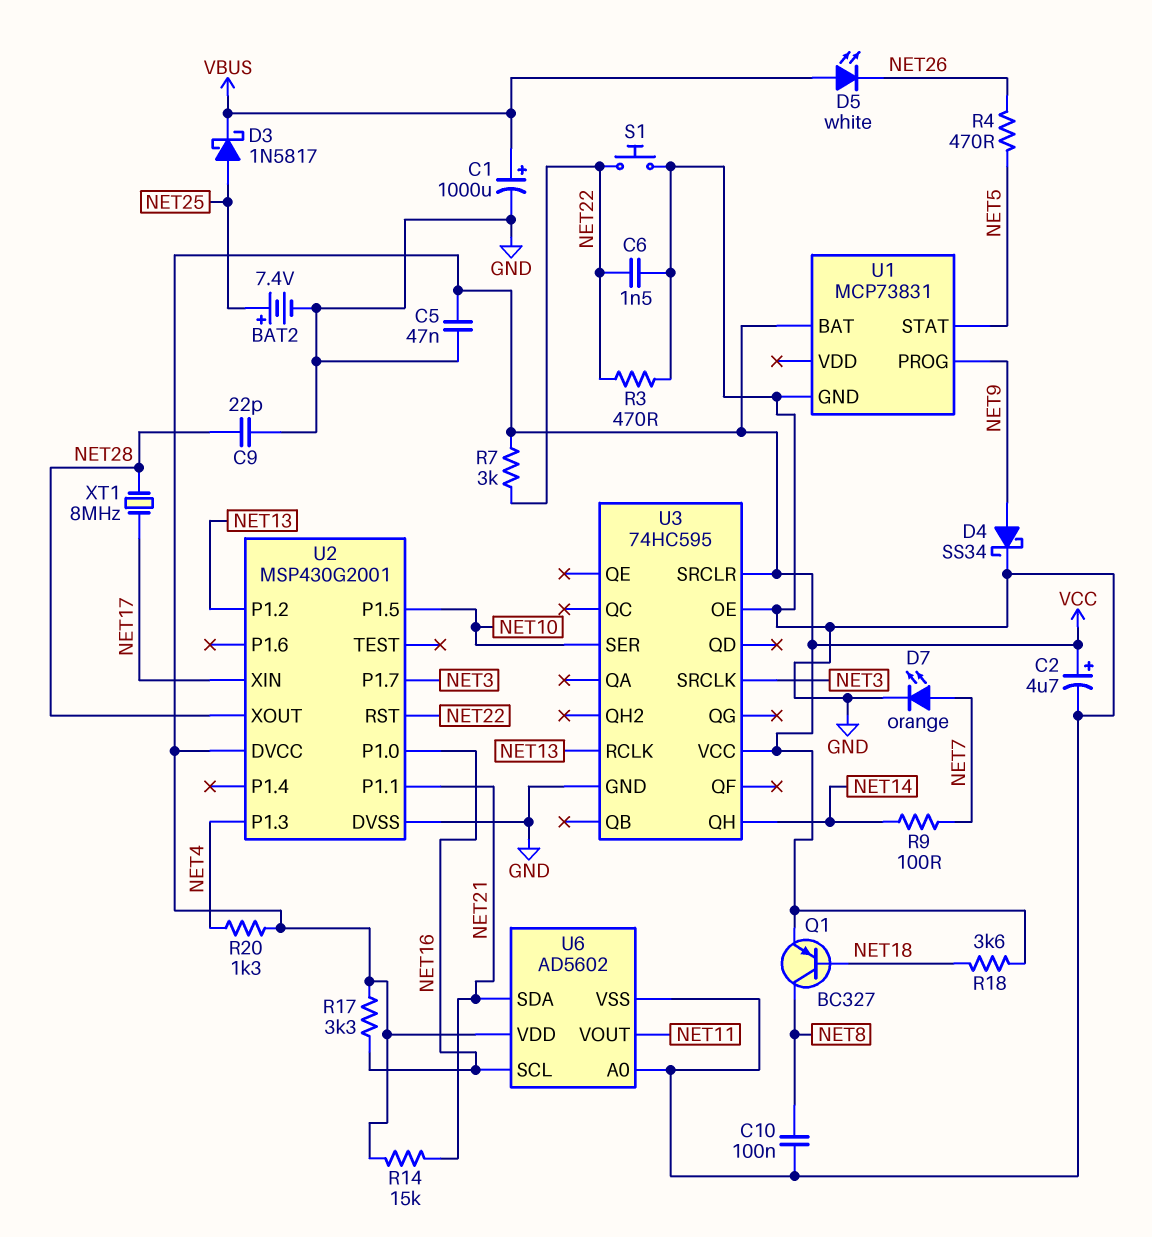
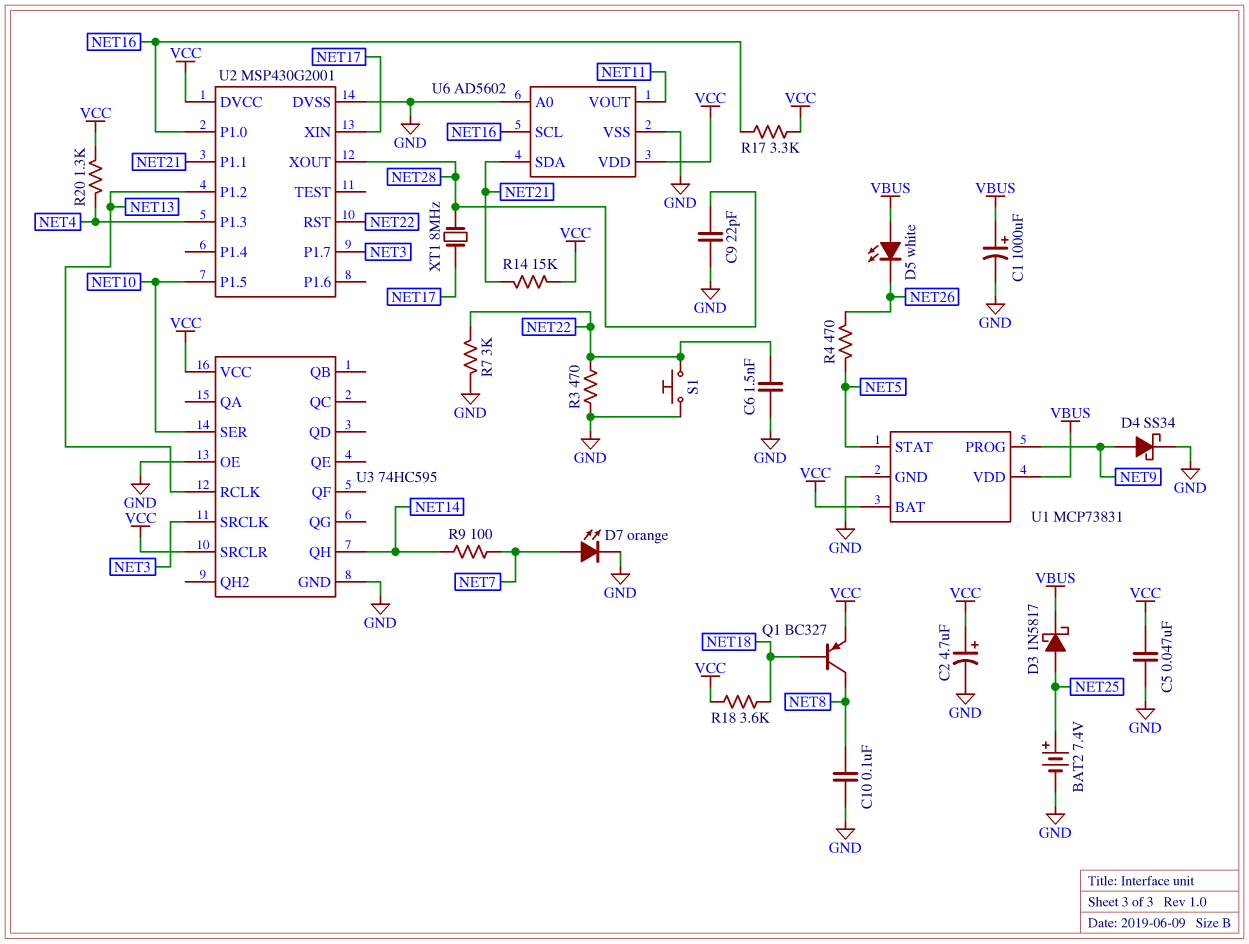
R7: 3k (NET22, VCC) -> 3k (GND, NET22)
U1 pin VDD: none -> VBUS

